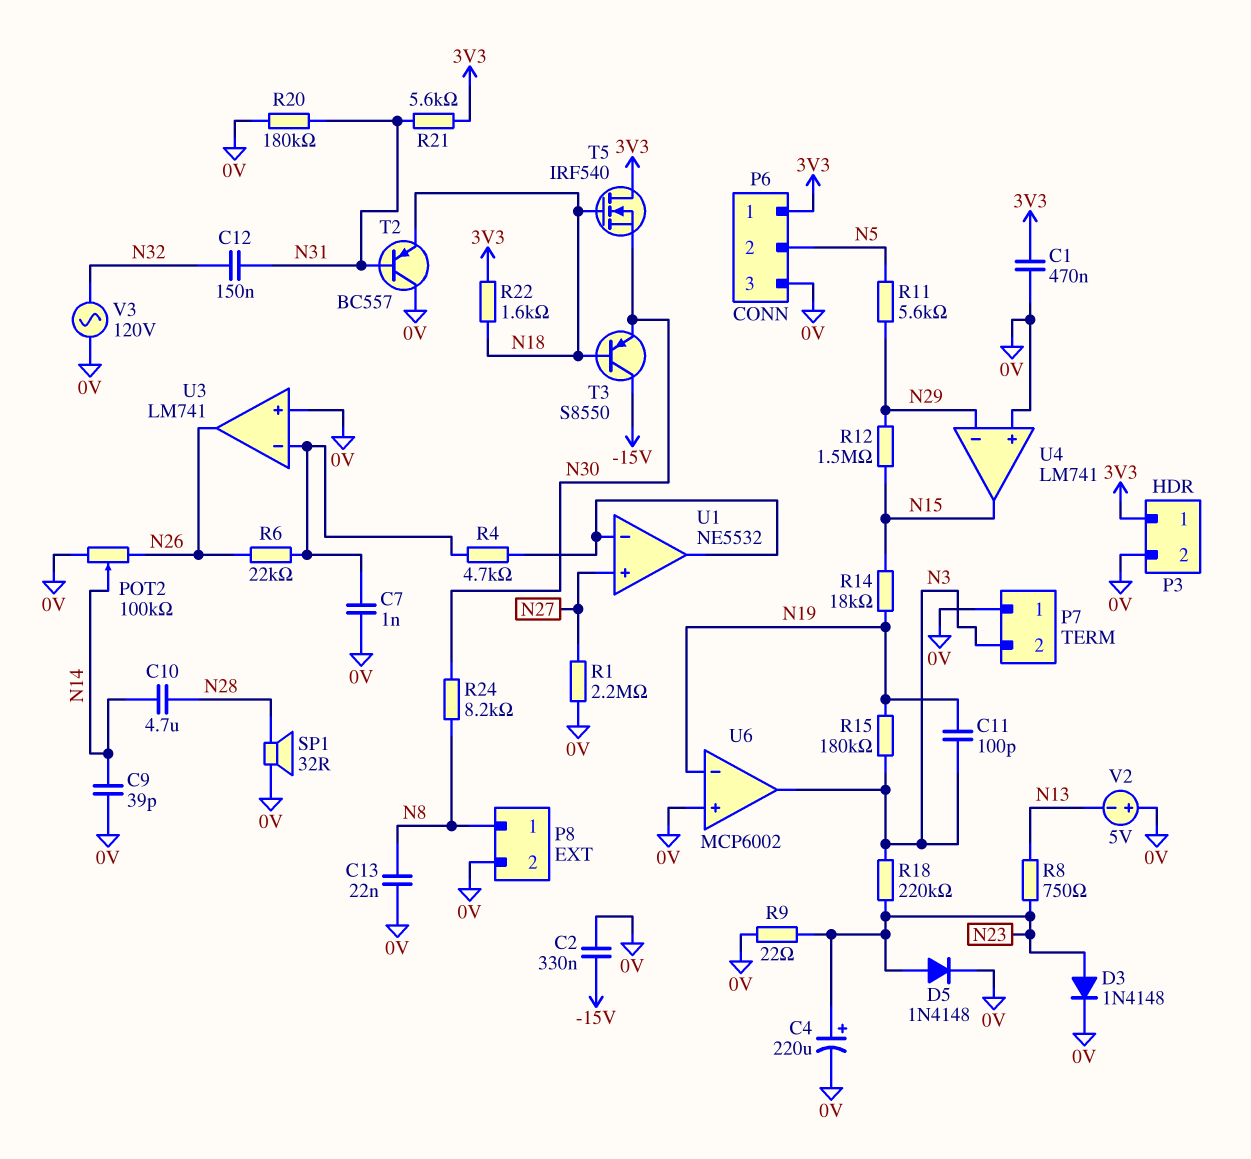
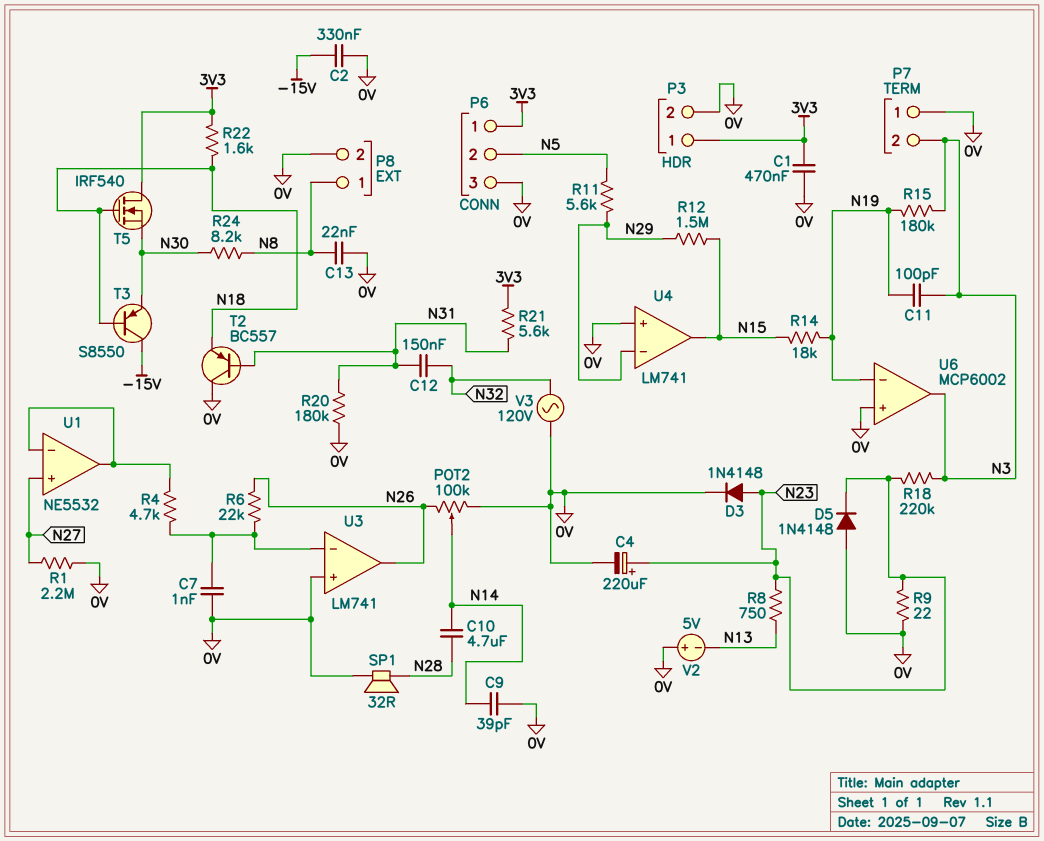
D5: diode 1N4148 (A N23, K 0V) -> diode 1N4148 (A 0V, K N23)

